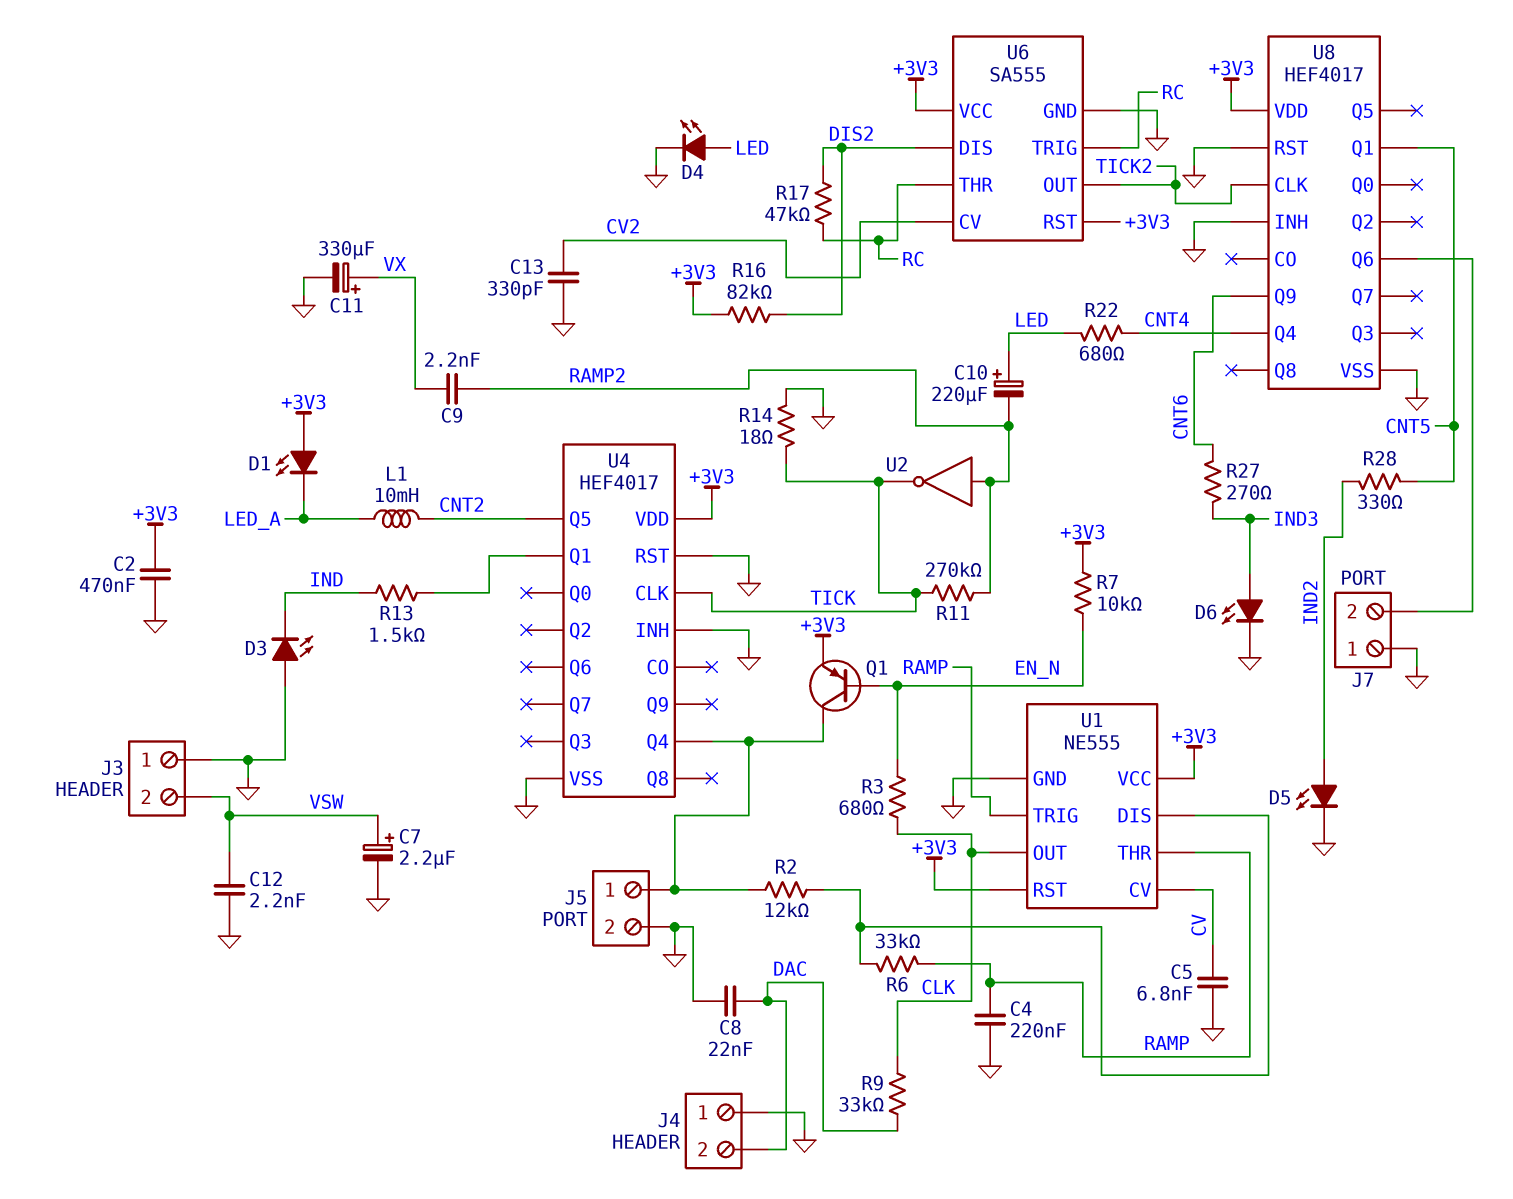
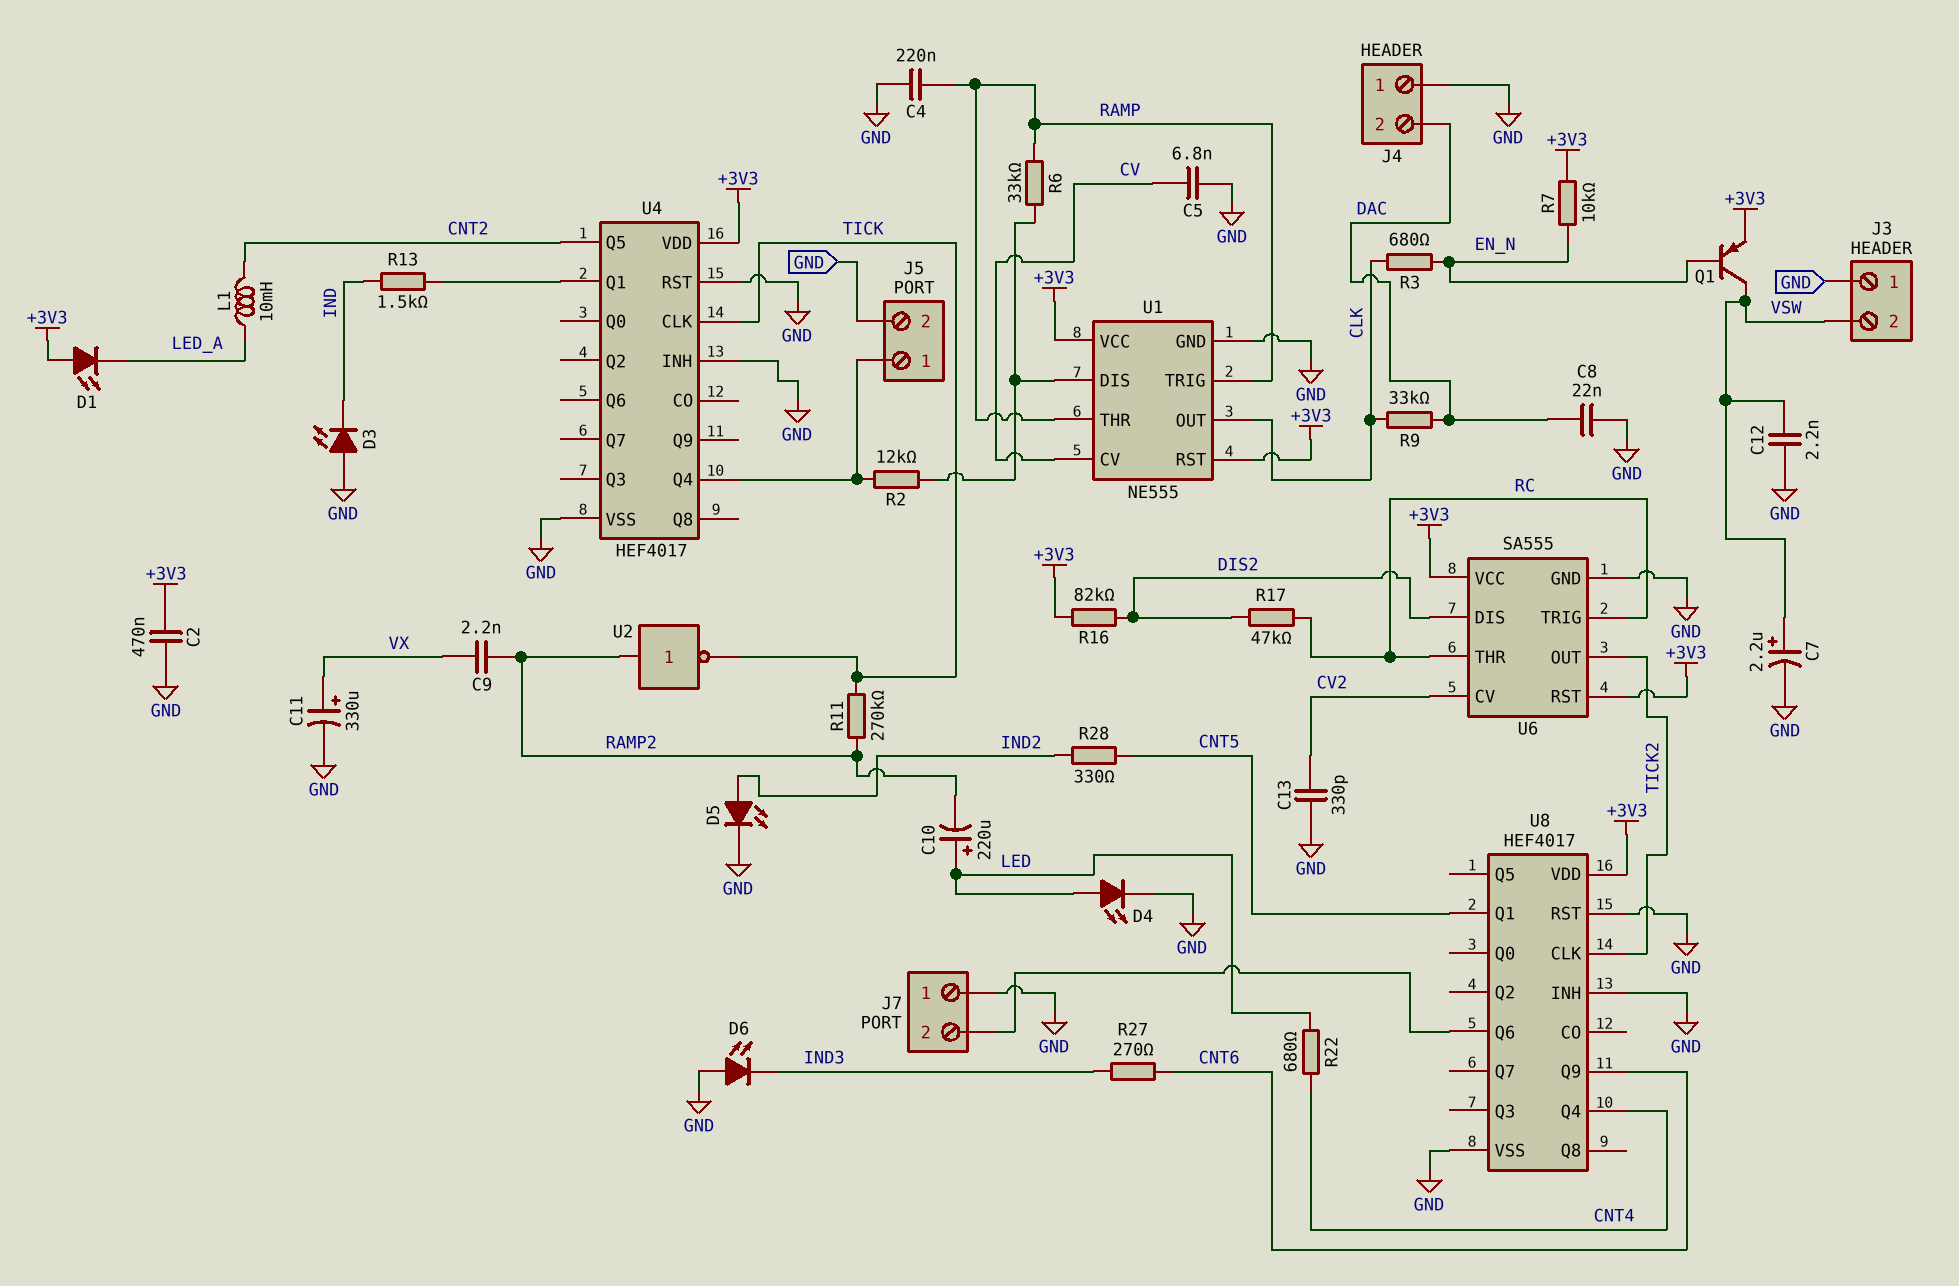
D6: LED (A IND3, K GND) -> LED (A GND, K IND3)
Q1: PNP (B EN_N, C J5/1, E +3V3) -> PNP (B EN_N, C VSW, E +3V3)
R14: 18 (GND, TICK) -> none

